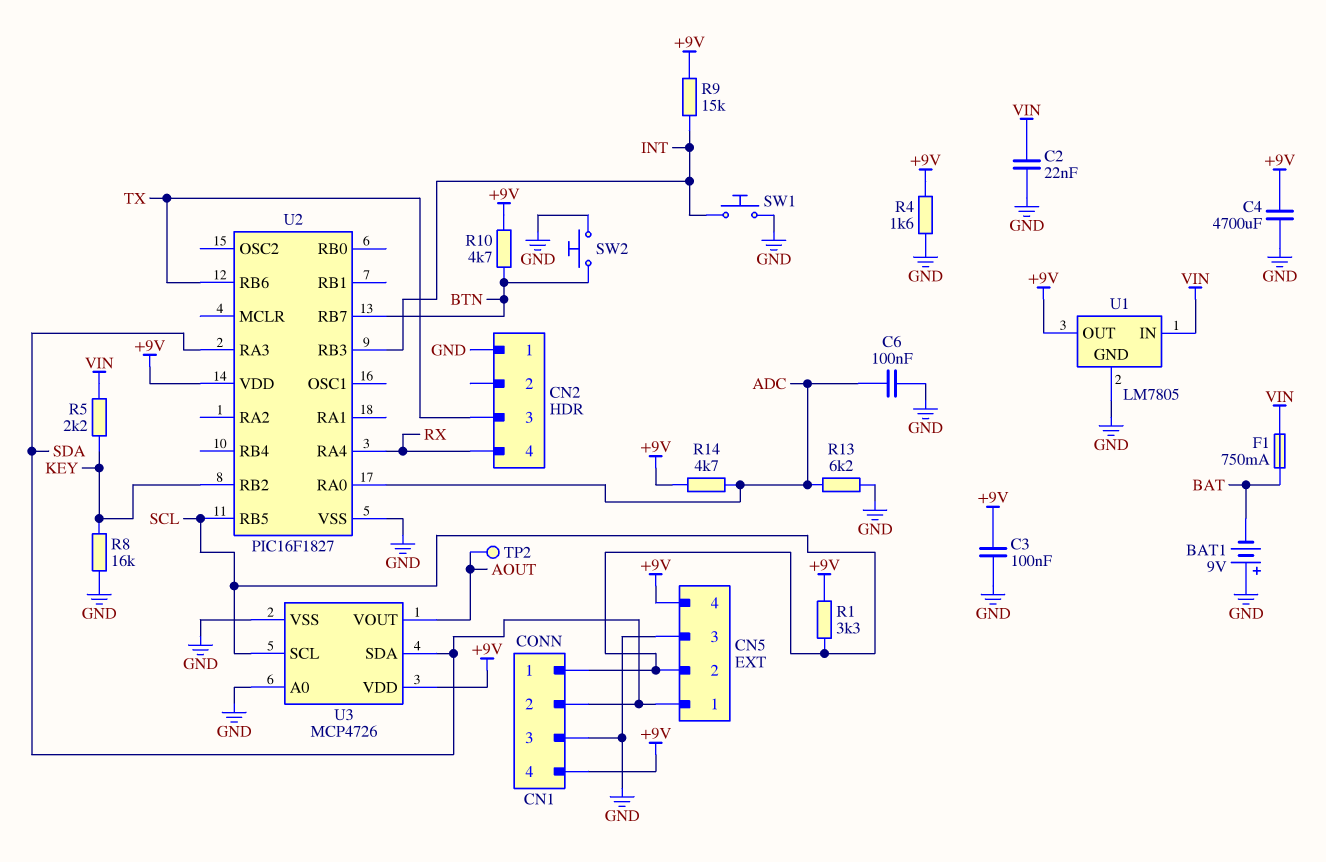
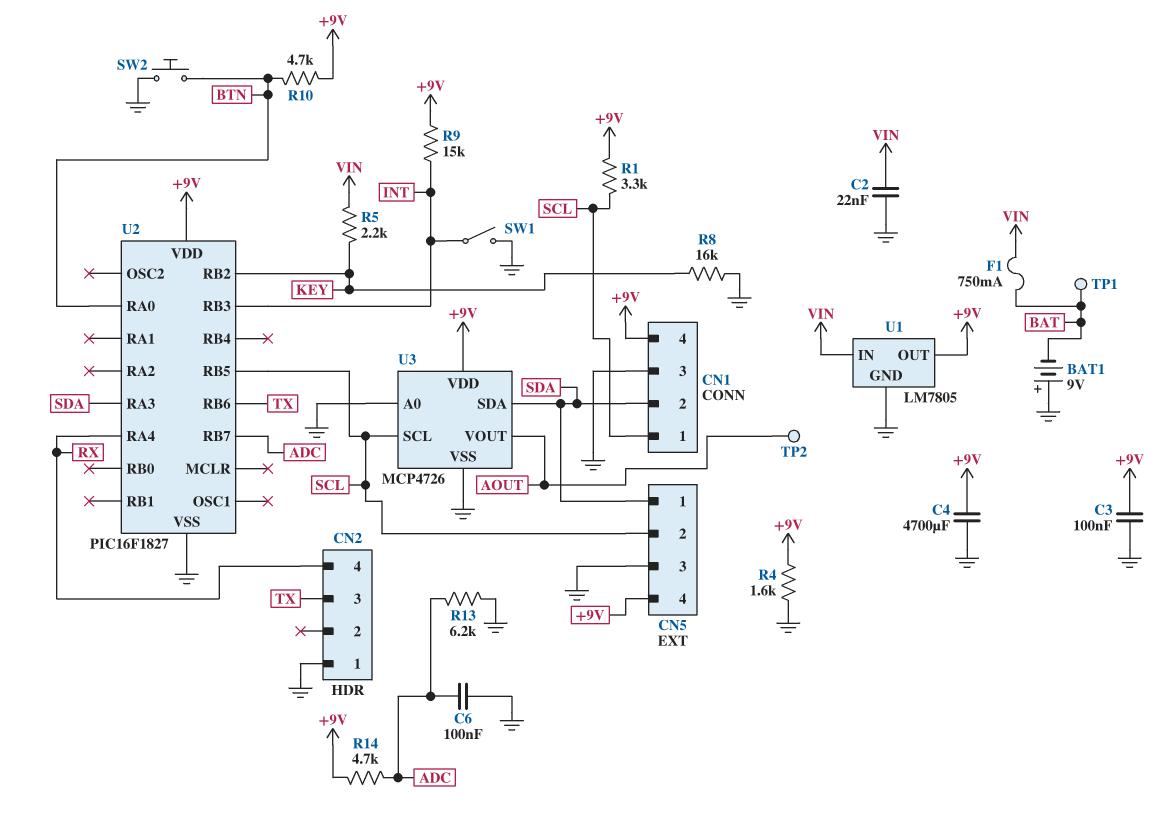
SW1: button (GND, INT) -> switch (GND, INT)
TP1: none -> test point (BAT)
U2 pin RA0: ADC -> BTN
U2 pin RB7: BTN -> ADC

